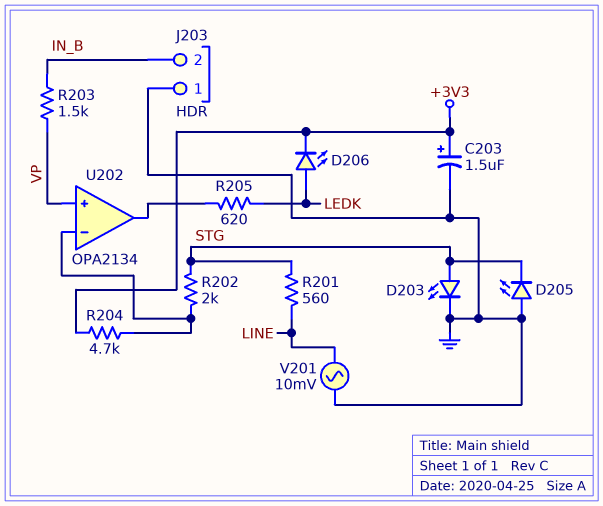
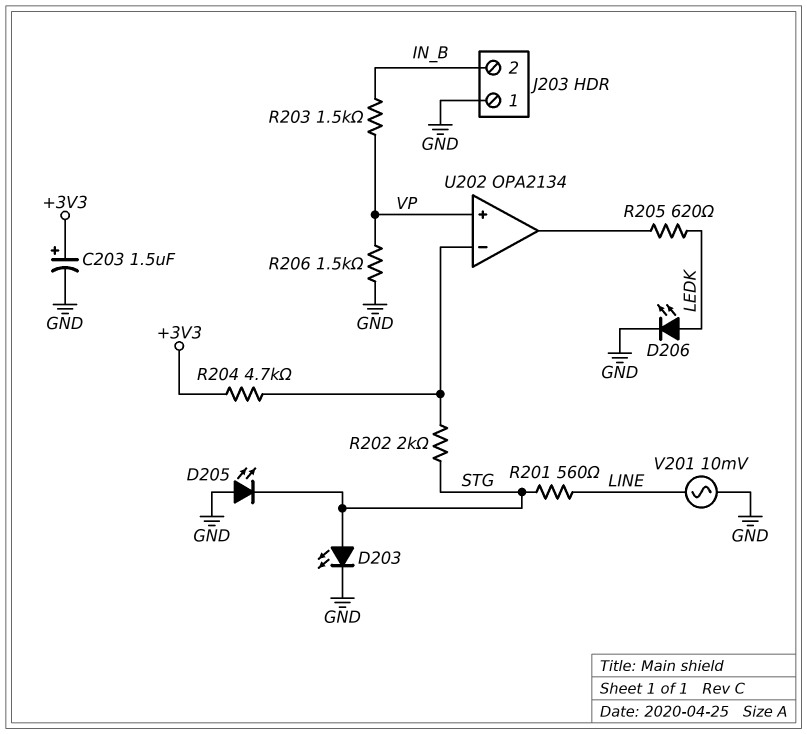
D206: LED (A LEDK, K +3V3) -> LED (A LEDK, K GND)
R206: none -> 1.5k (GND, VP)

